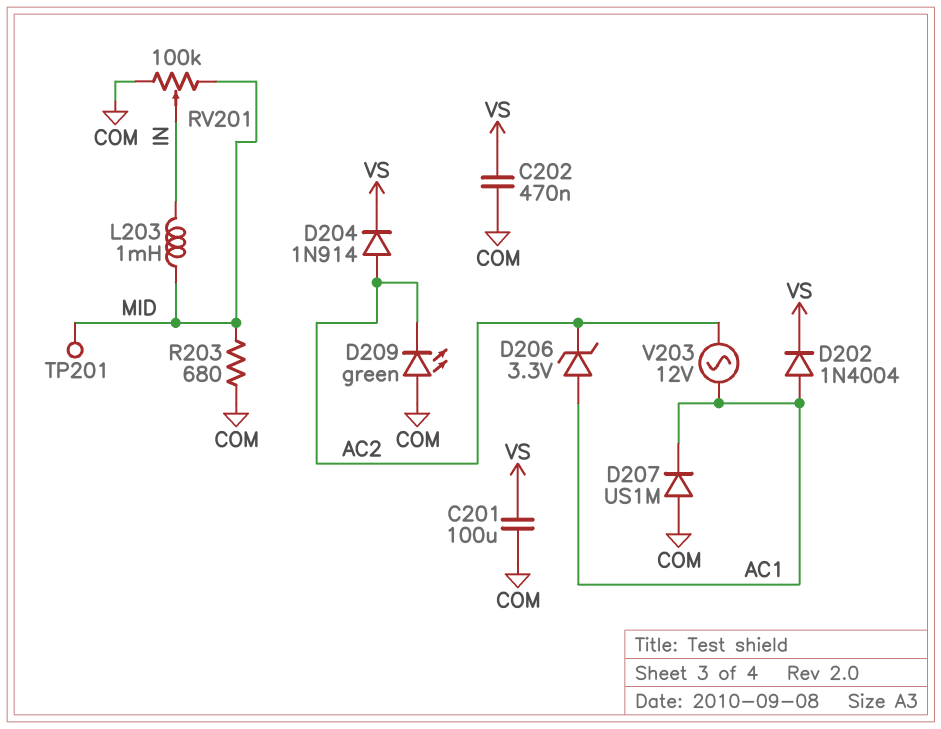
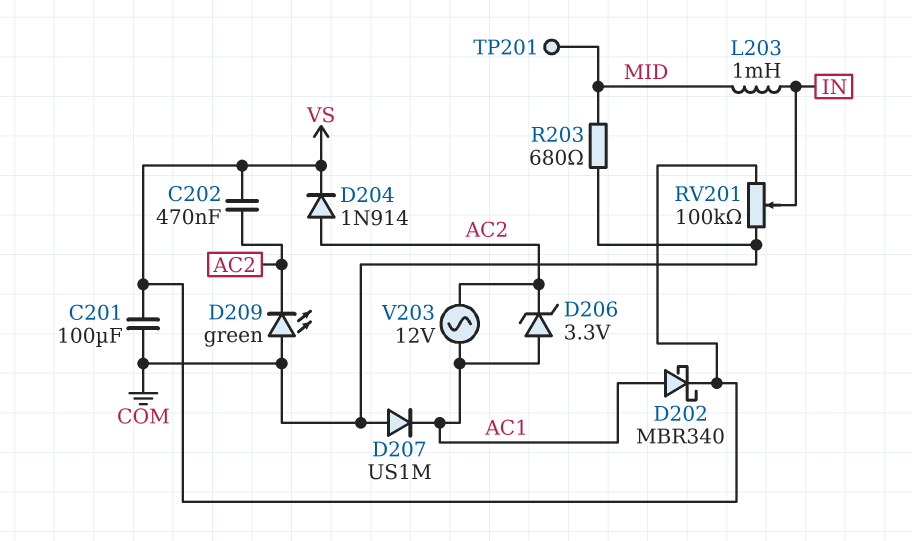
C202: 470nF (COM, VS) -> 470nF (AC2, VS)
D202: diode 1N4004 (A AC1, K VS) -> schottky MBR340 (A AC1, K VS)
RV201: 100k (COM, MID, wiper IN) -> 100k (COM, VS, wiper IN)

